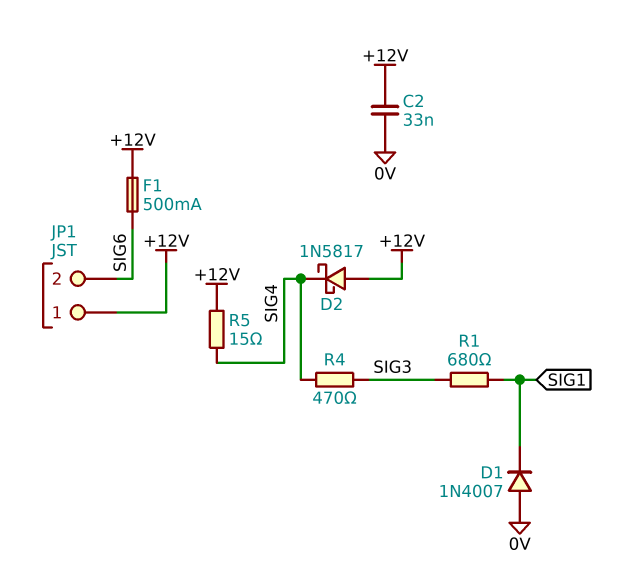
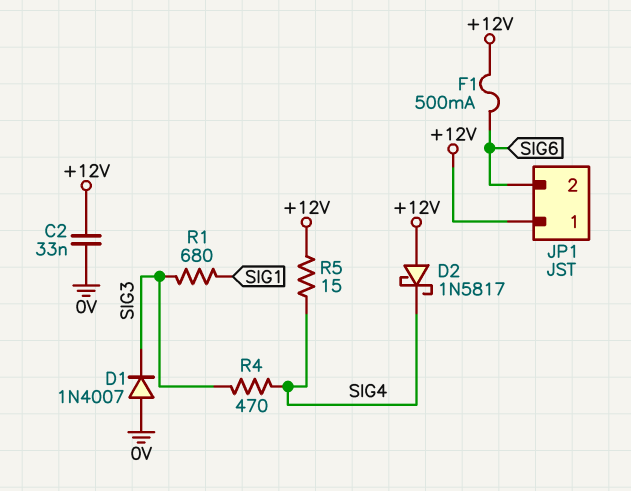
D1: diode 1N4007 (A 0V, K SIG1) -> diode 1N4007 (A 0V, K SIG3)

